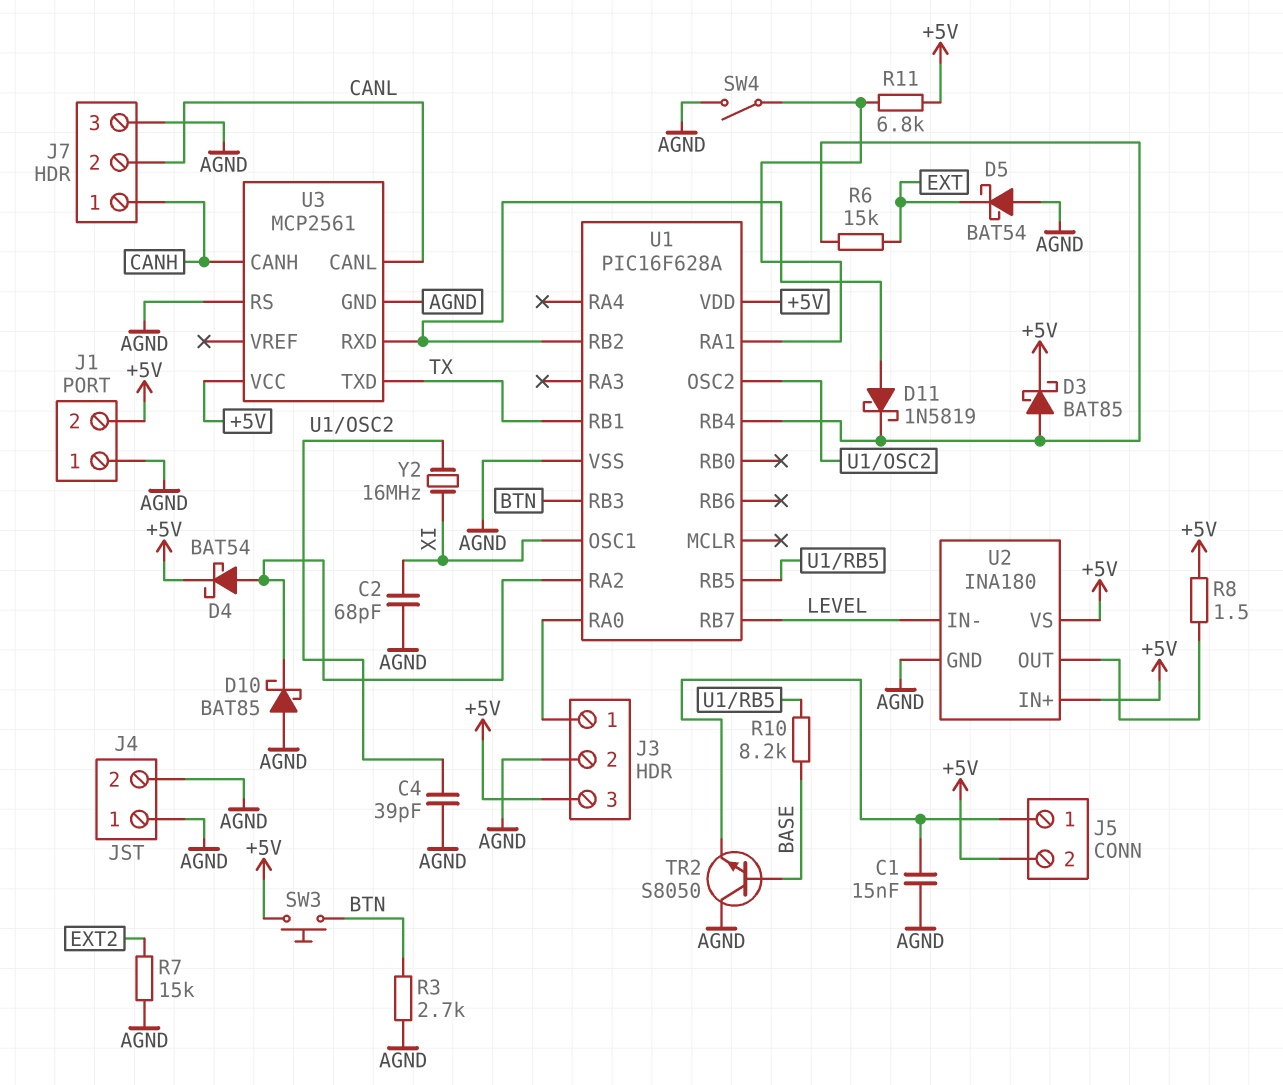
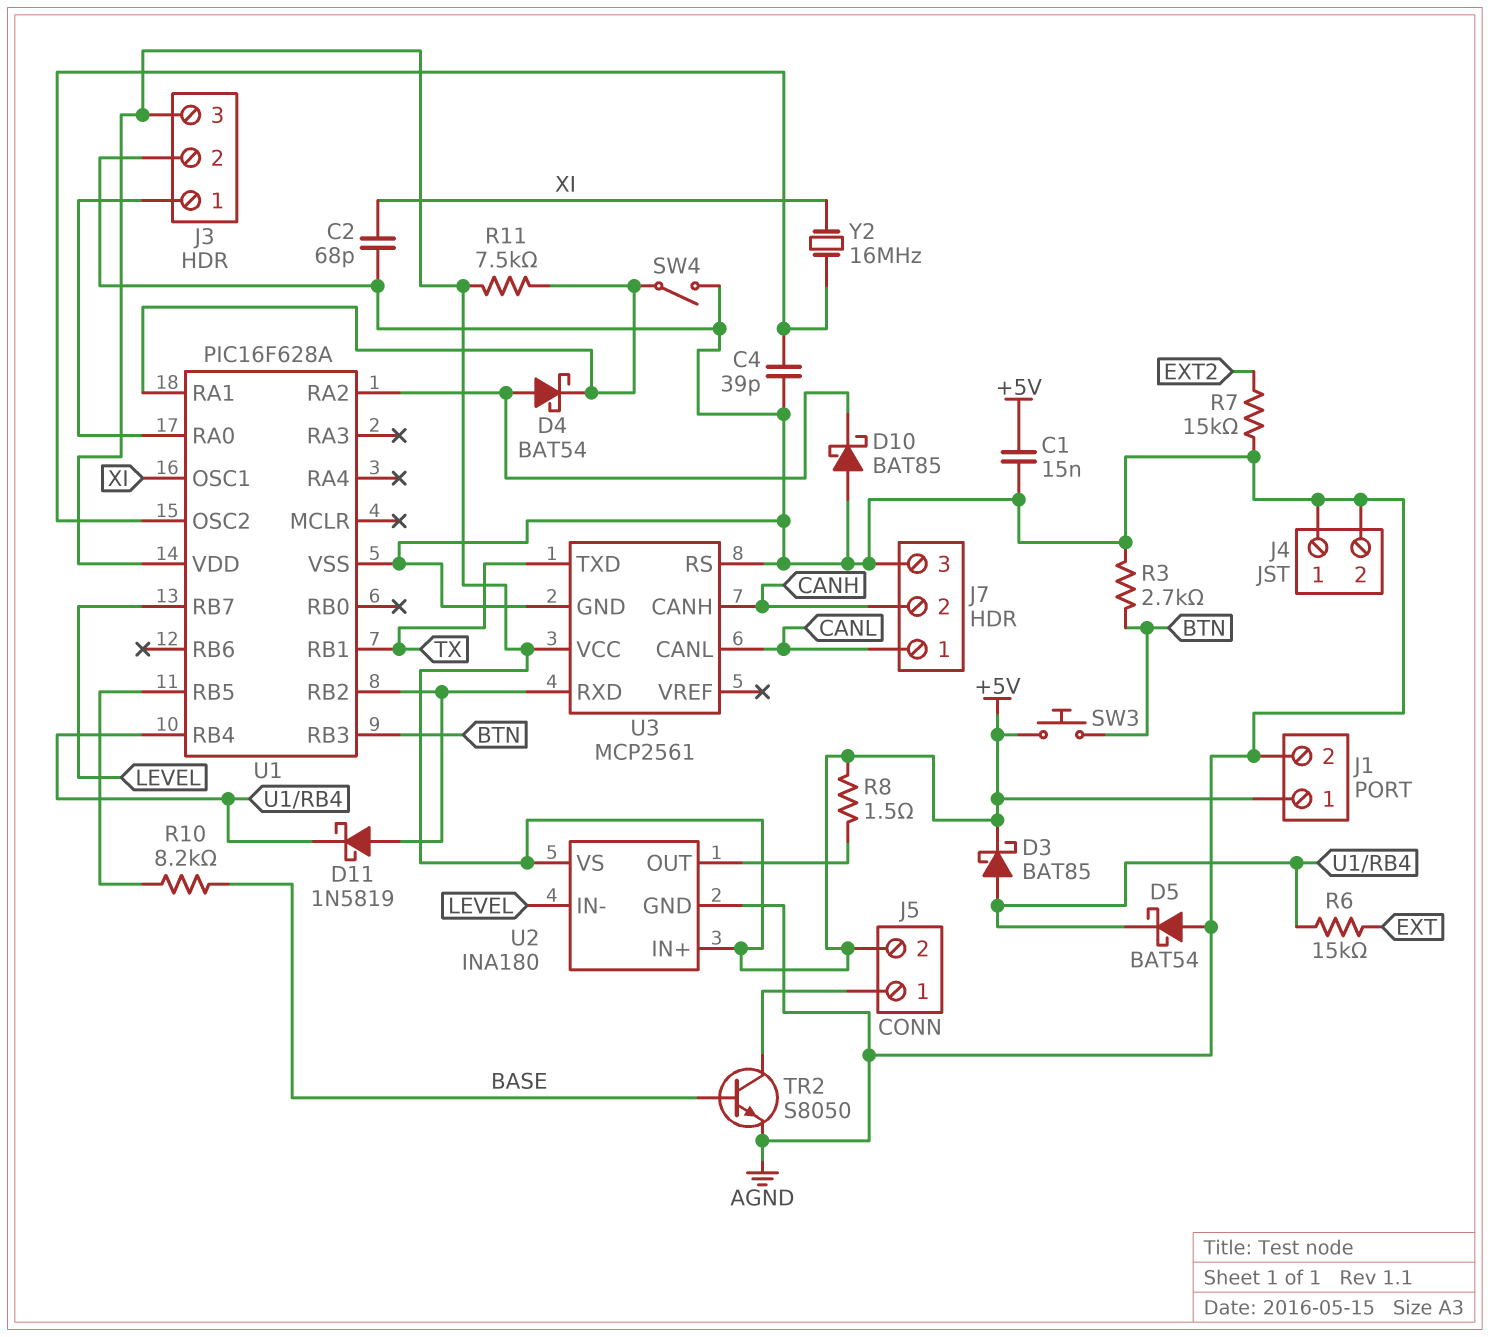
C1: 15nF (AGND, J5/1) -> 15nF (+5V, AGND)
D4: schottky BAT54 (A U1/RA2, K +5V) -> schottky BAT54 (A U1/RA2, K U1/RA1)
D5: schottky BAT54 (A AGND, K EXT) -> schottky BAT54 (A AGND, K U1/RB4)
J1 pin 1: AGND -> +5V
J1 pin 2: +5V -> AGND
J7 pin 1: CANH -> CANL
J7 pin 2: CANL -> CANH
R11: 6.8k (+5V, U1/RA1) -> 7.5k (+5V, U1/RA1)
TR2: NPN S8050 (B BASE, C AGND, E J5/1) -> NPN S8050 (B BASE, C J5/1, E AGND)

